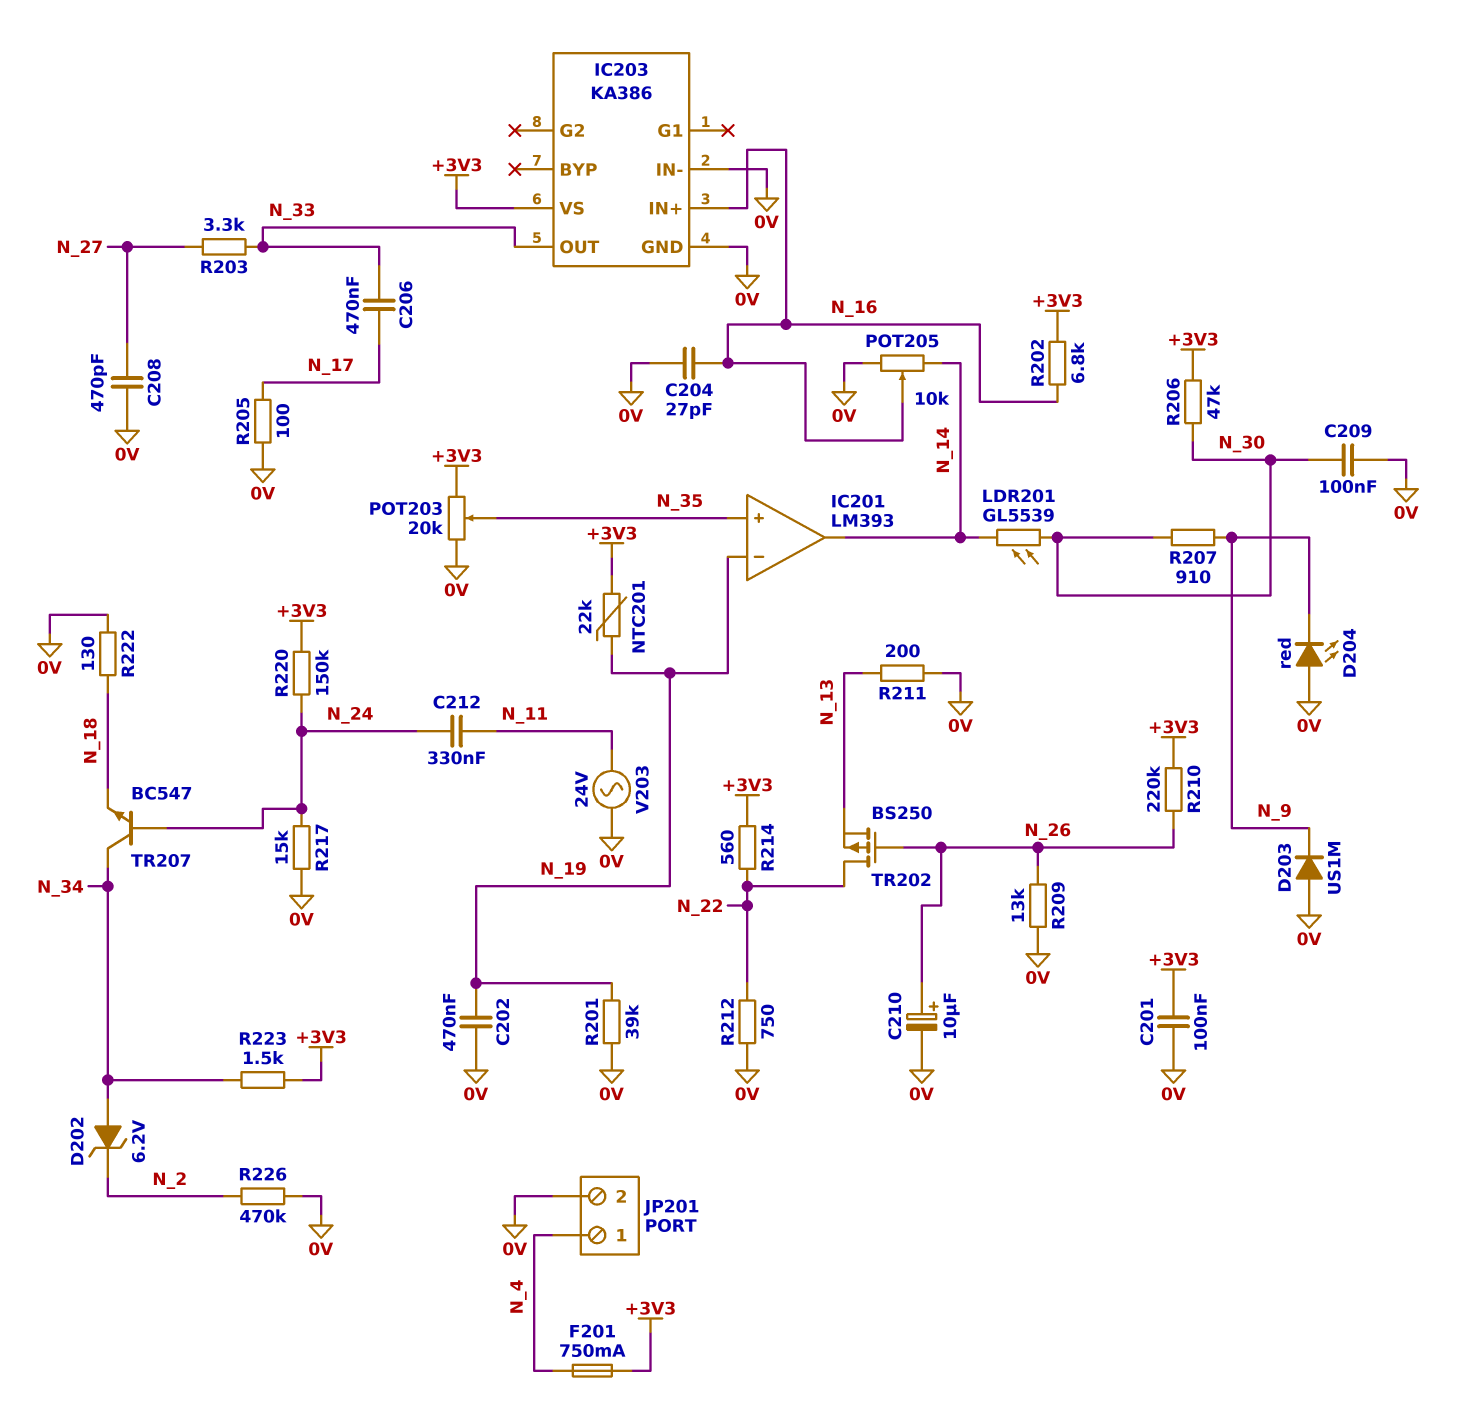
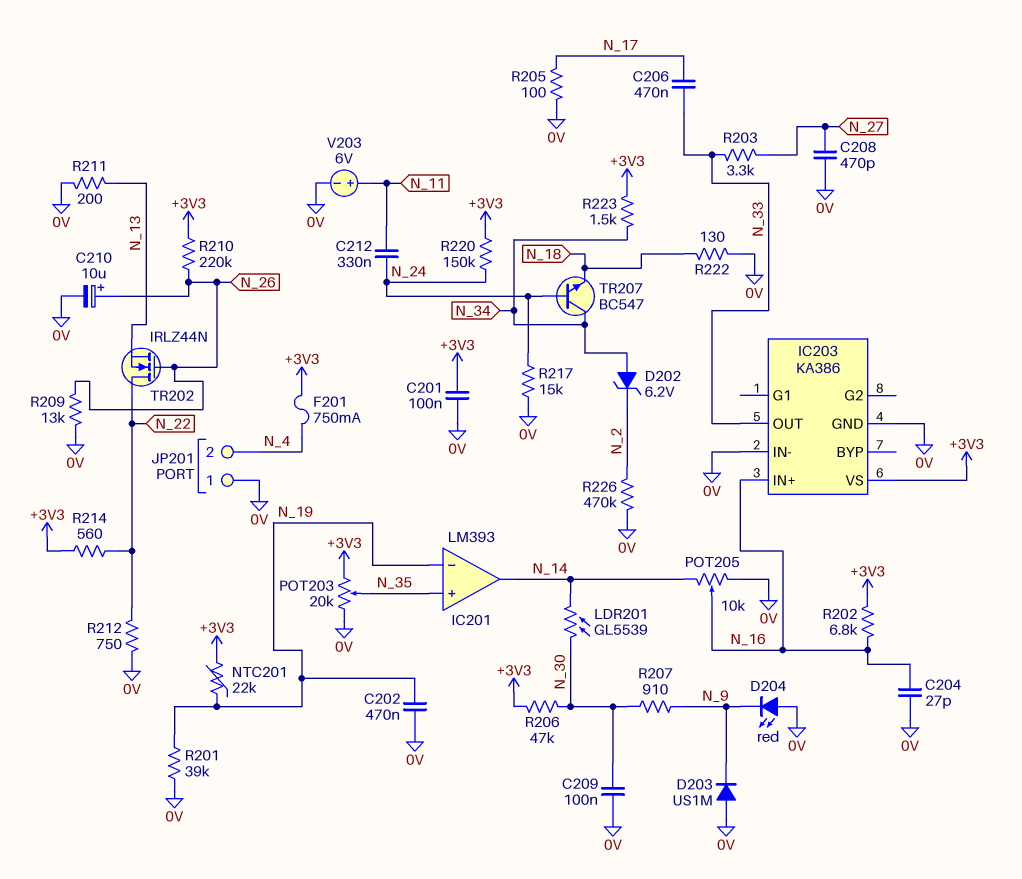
JP201 pin 1: N_4 -> 0V
JP201 pin 2: 0V -> N_4
TR202: PMOS BS250 (G N_26, D N_22, S N_13) -> NMOS IRLZ44N (G N_26, D N_22, S N_13)
V203: AC 24V (0V, N_11) -> 6V (plus N_11, minus 0V)

